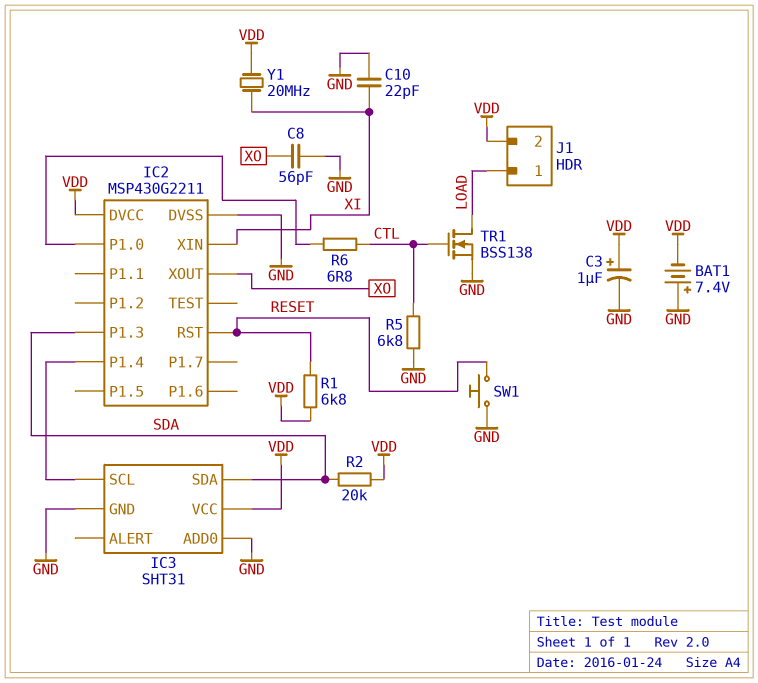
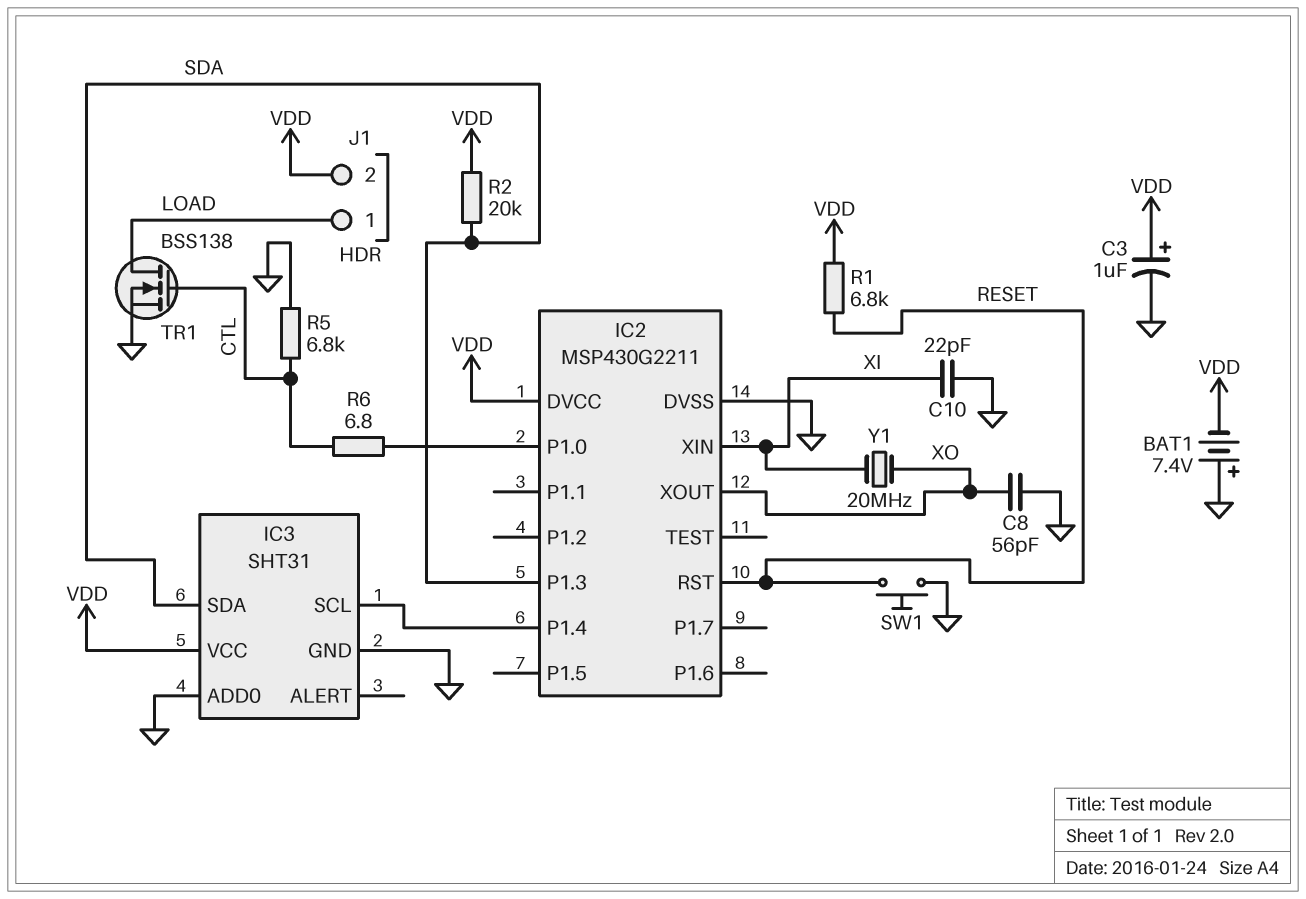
Y1: 20MHz (VDD, XI) -> 20MHz (XI, XO)

